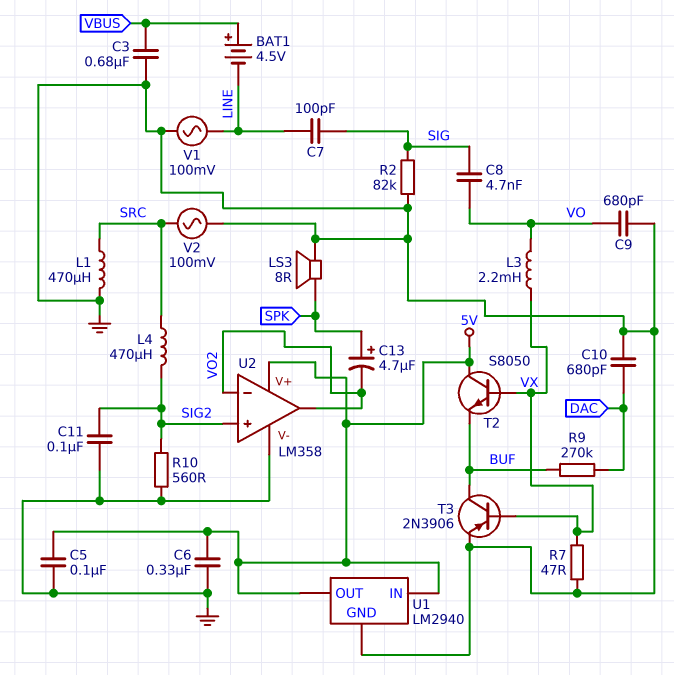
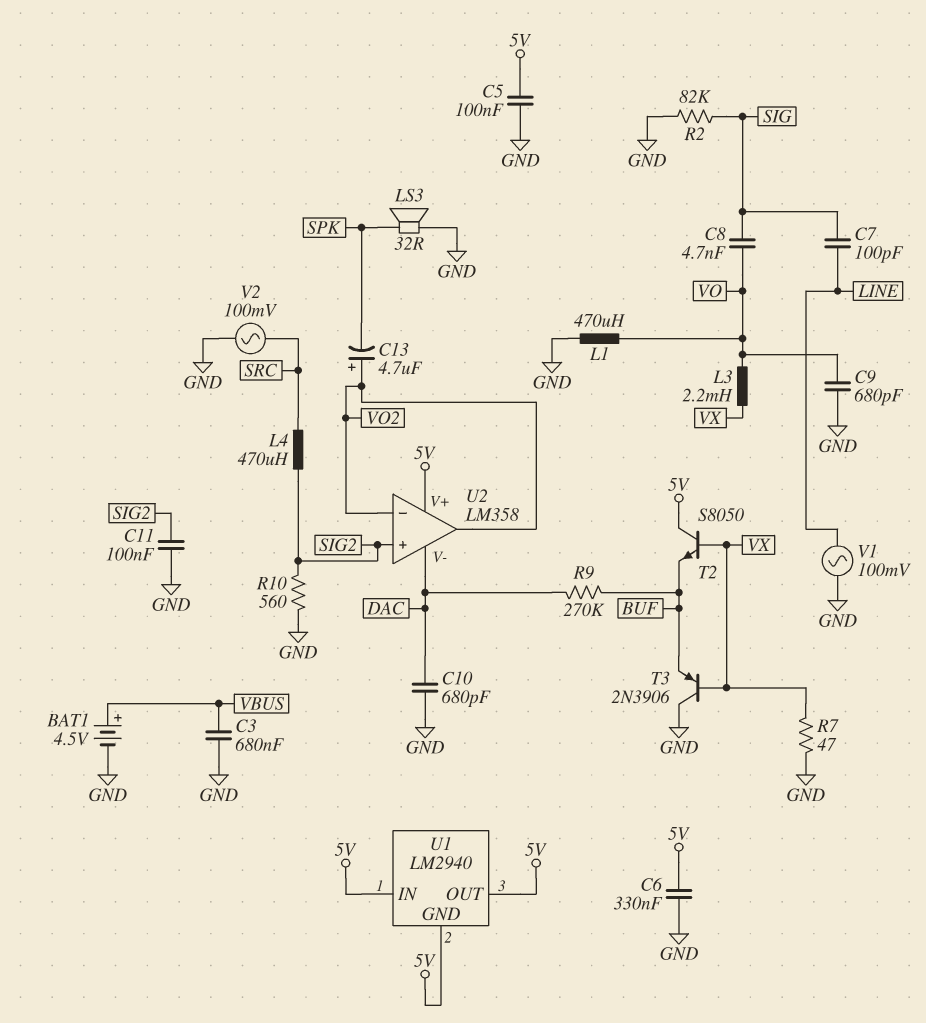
BAT1: 4.5V (plus VBUS, minus LINE) -> 4.5V (plus VBUS, minus GND)
C13: 4.7uF (plus SPK, minus VO2) -> 4.7uF (plus VO2, minus SPK)
L1: 470uH (GND, SRC) -> 470uH (GND, VO)
LS3: speaker 8R (GND, SPK) -> speaker 32R (GND, SPK)
T3: PNP 2N3906 (B VX, C BUF, E GND) -> PNP 2N3906 (B VX, C GND, E BUF)
U1 pin GND: GND -> 5V
U2 pin V-: GND -> DAC

